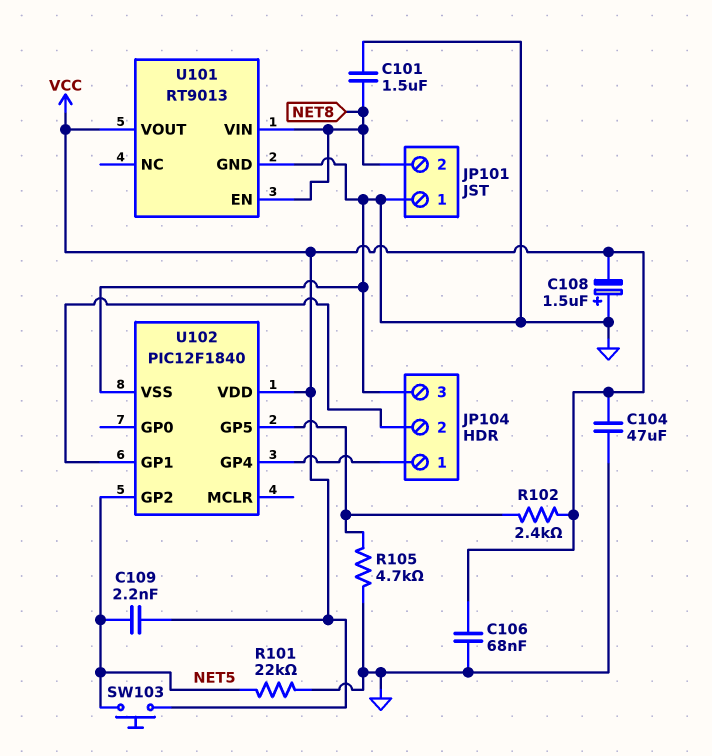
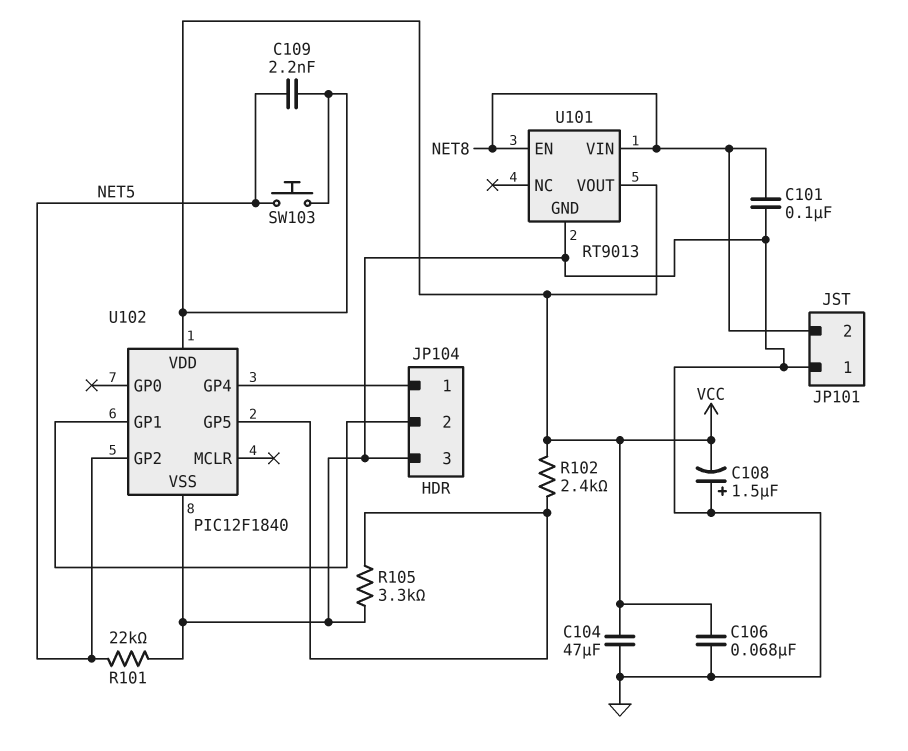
C101: 1.5uF (GND, NET8) -> 100nF (GND, NET8)
R105: 4.7k (GND, U102/GP5) -> 3.3k (GND, U102/GP5)

